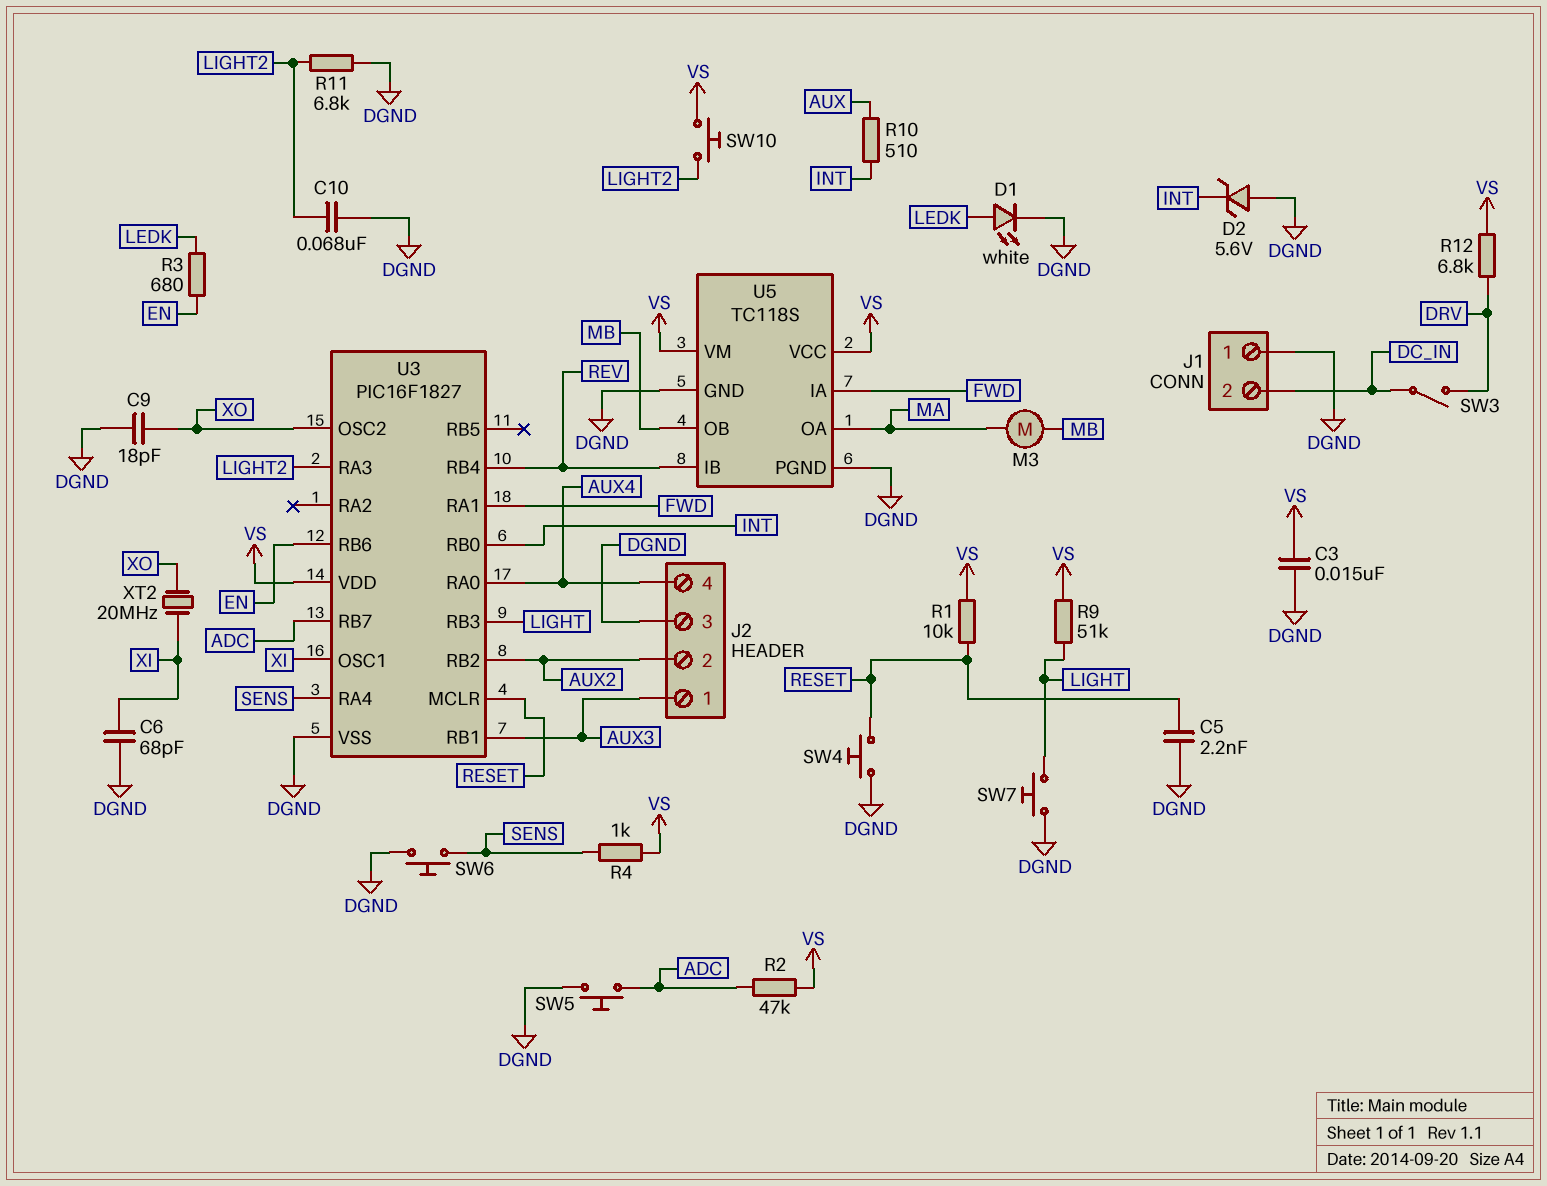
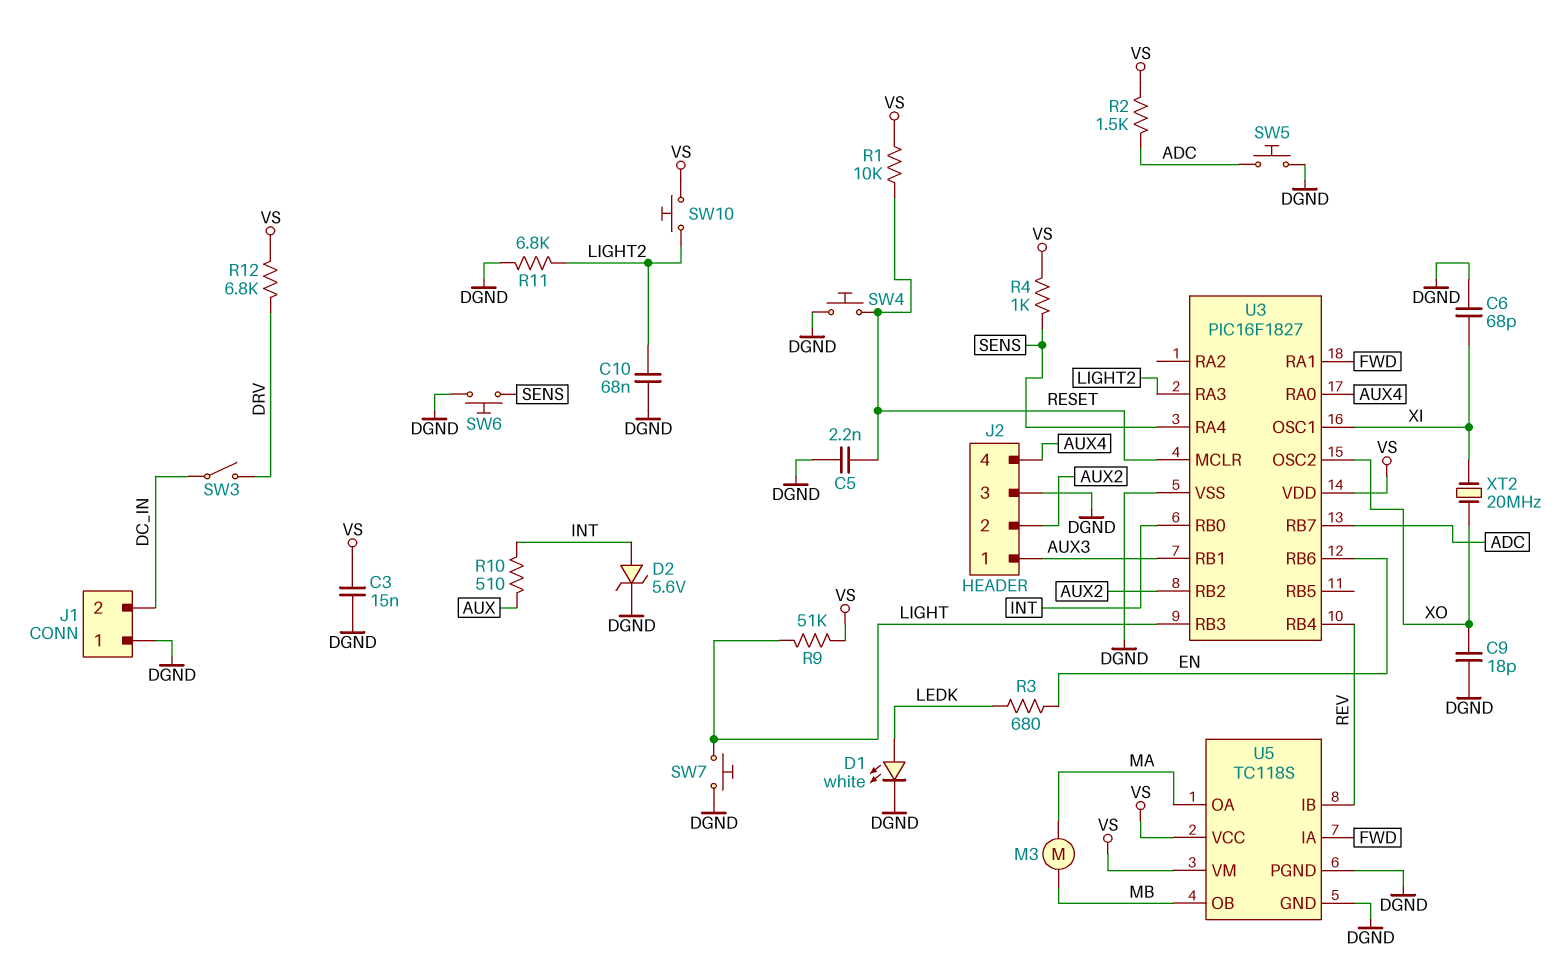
D2: zener 5.6V (A DGND, K INT) -> zener 5.6V (A INT, K DGND)
R2: 47k (ADC, VS) -> 1.5k (ADC, VS)

